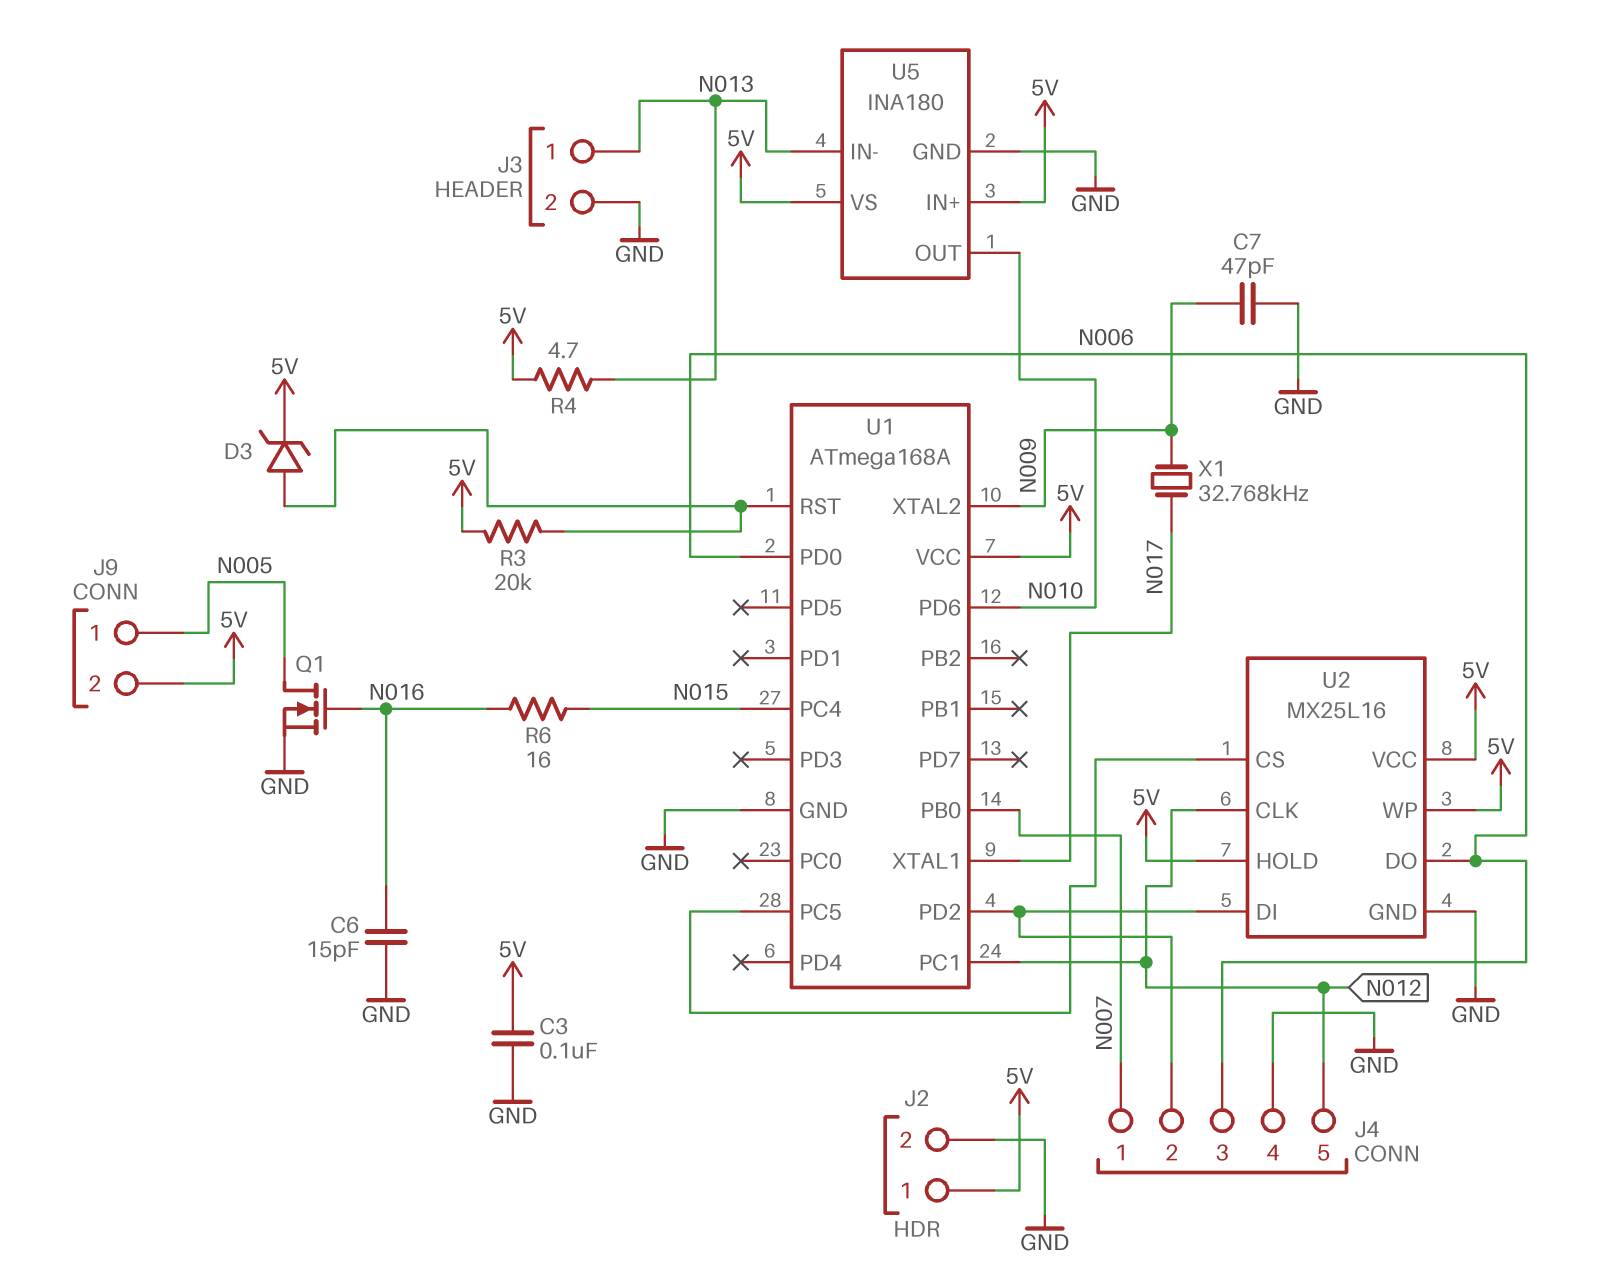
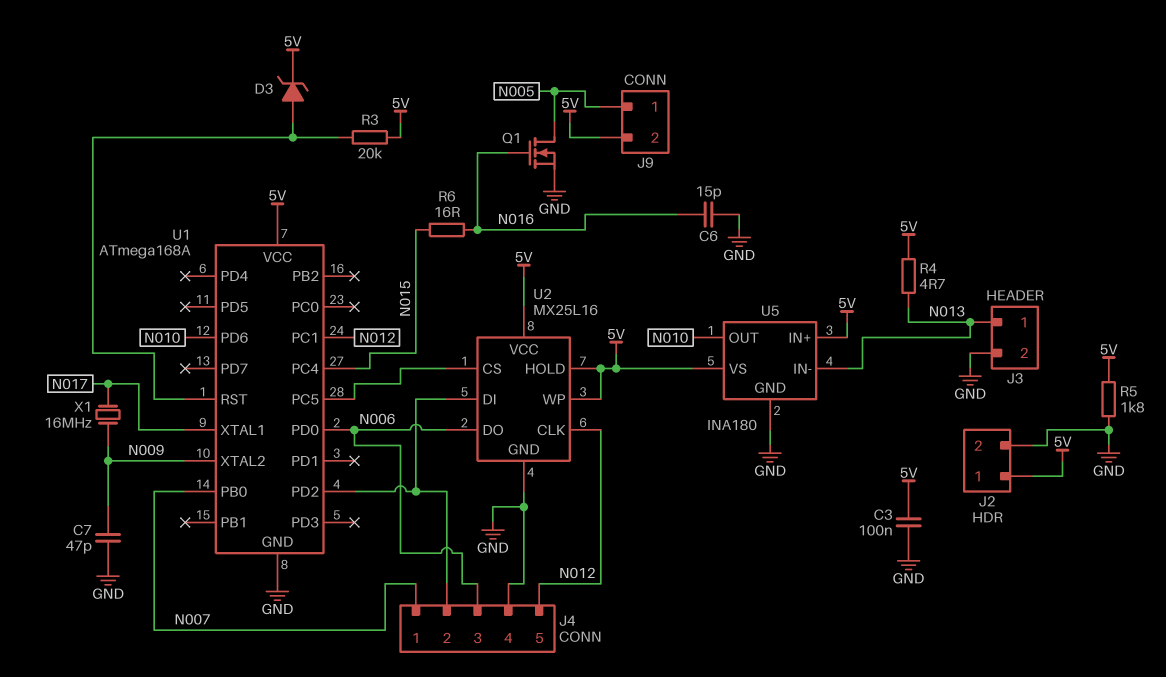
R5: none -> 1.8k (5V, GND)
X1: 32.768kHz (N009, N017) -> 16MHz (N009, N017)

